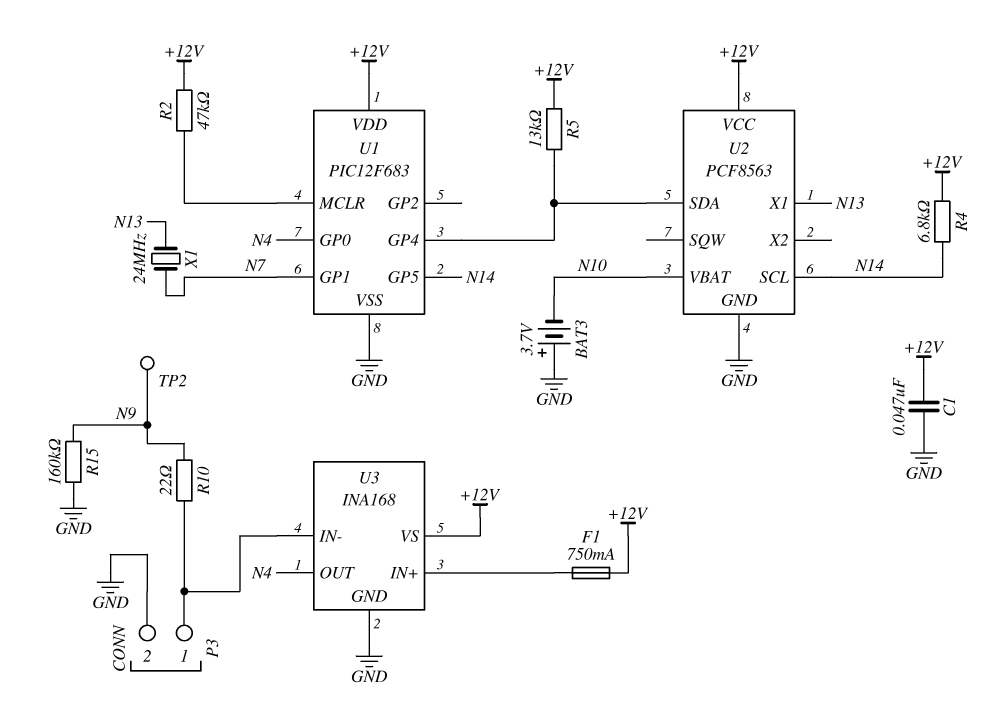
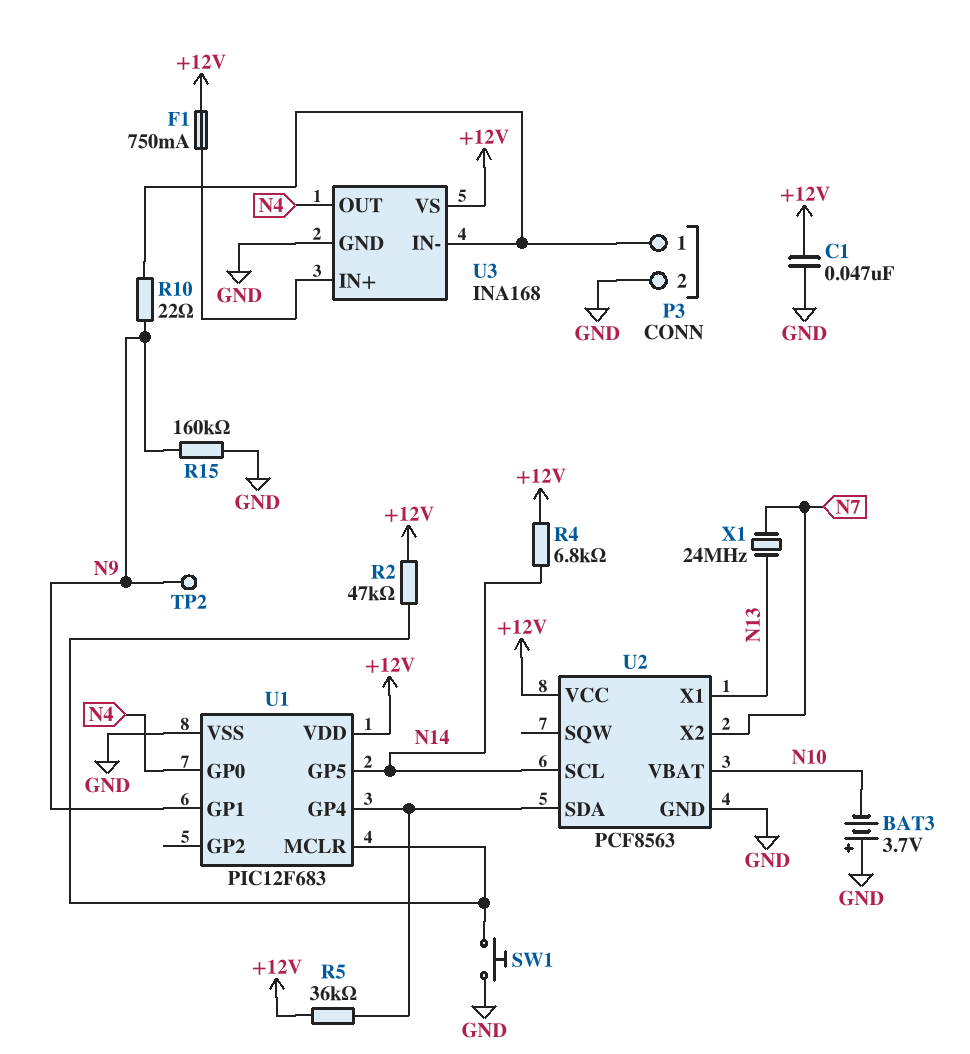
R5: 13k (+12V, U1/GP4) -> 36k (+12V, U1/GP4)
SW1: none -> button (GND, U1/MCLR)
U1 pin GP1: N7 -> N9
U2 pin X2: none -> N7

